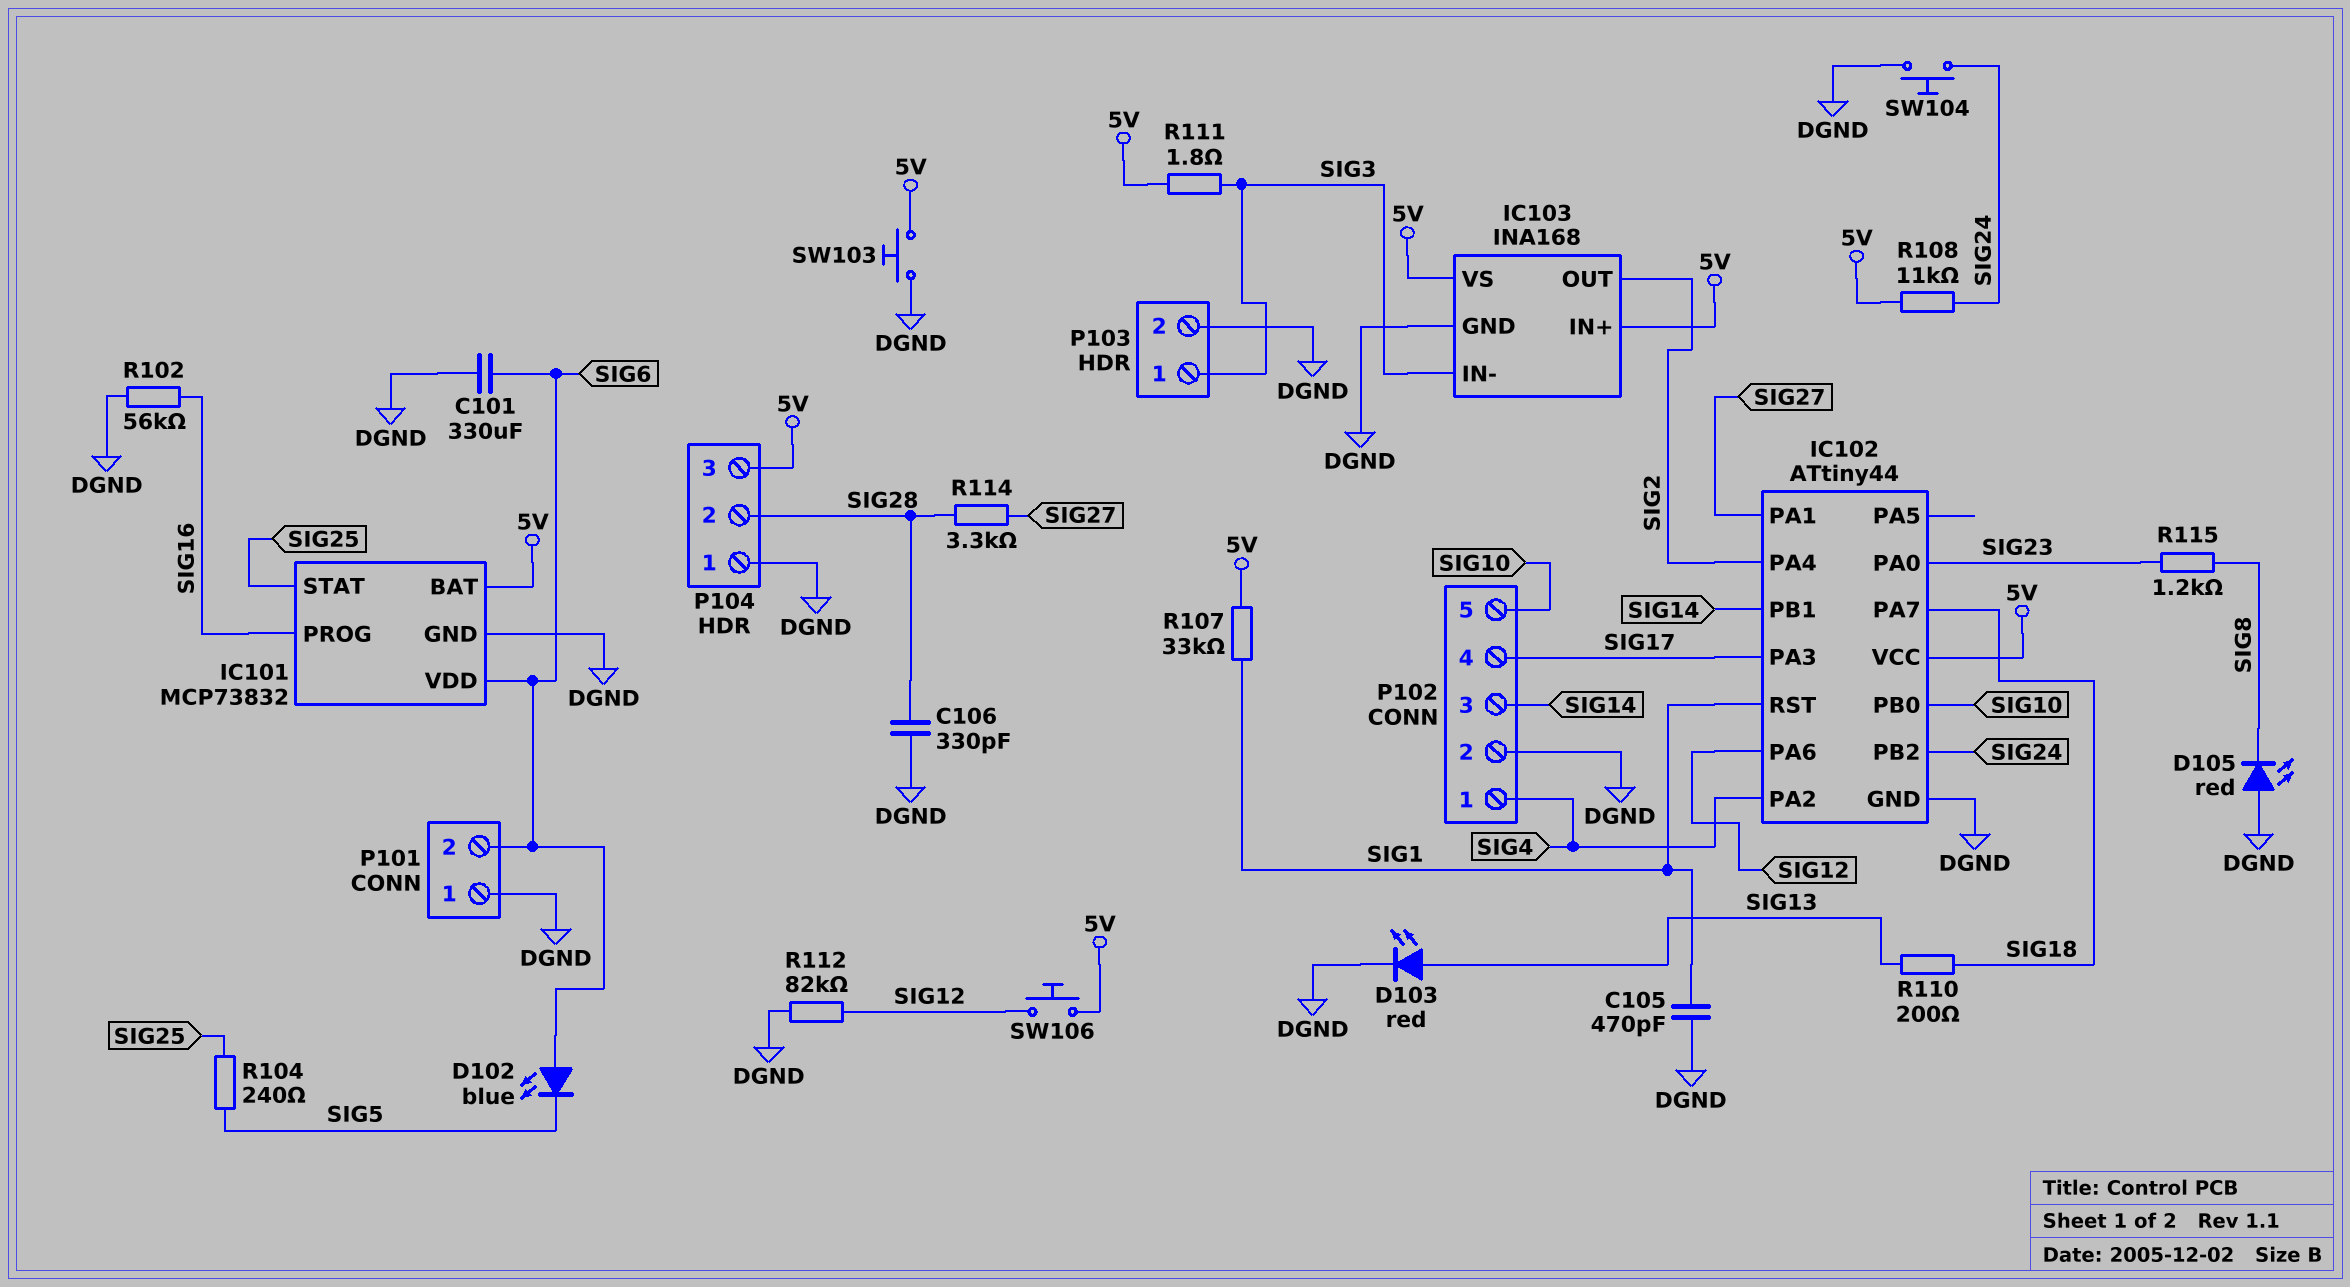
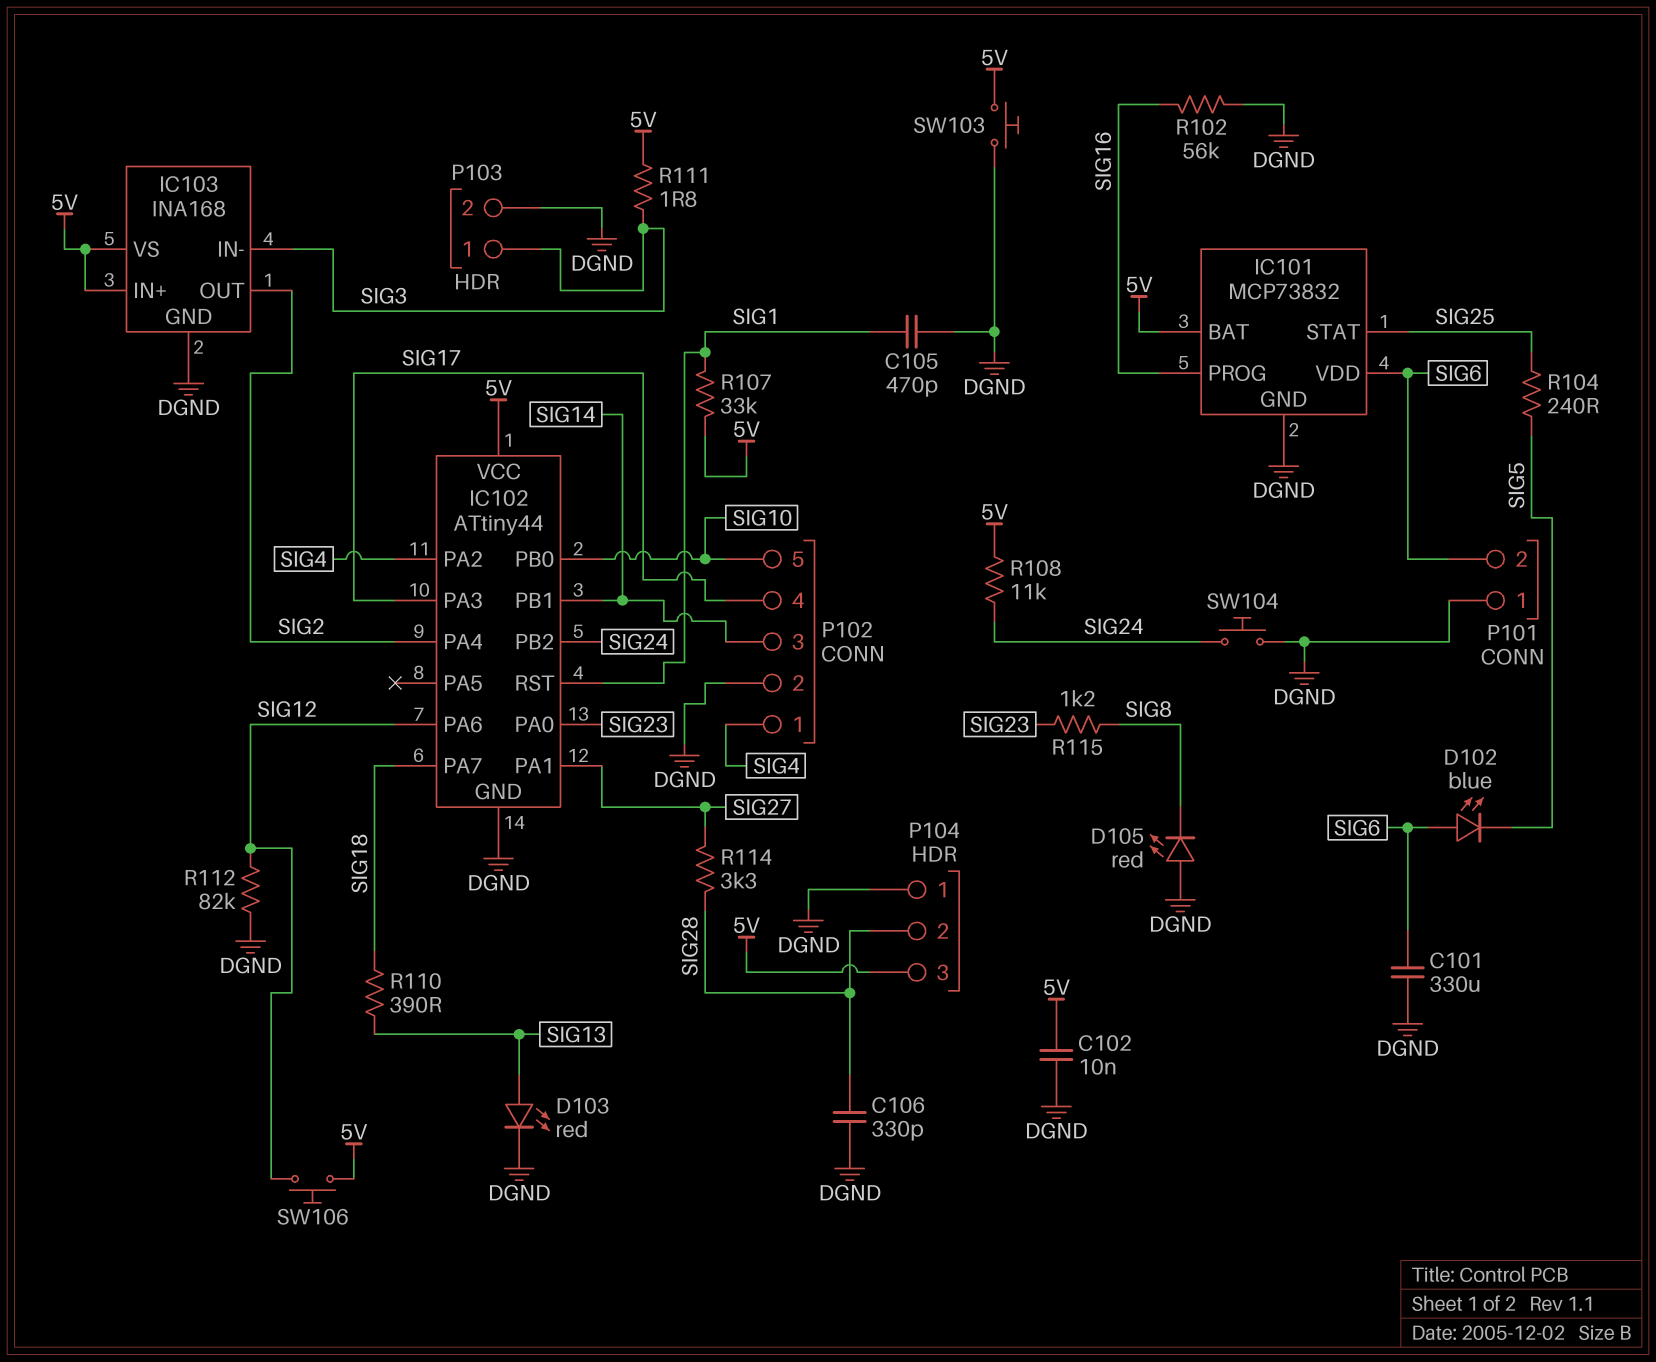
C102: none -> 10nF (5V, DGND)
R110: 200 (SIG13, SIG18) -> 390 (SIG13, SIG18)

